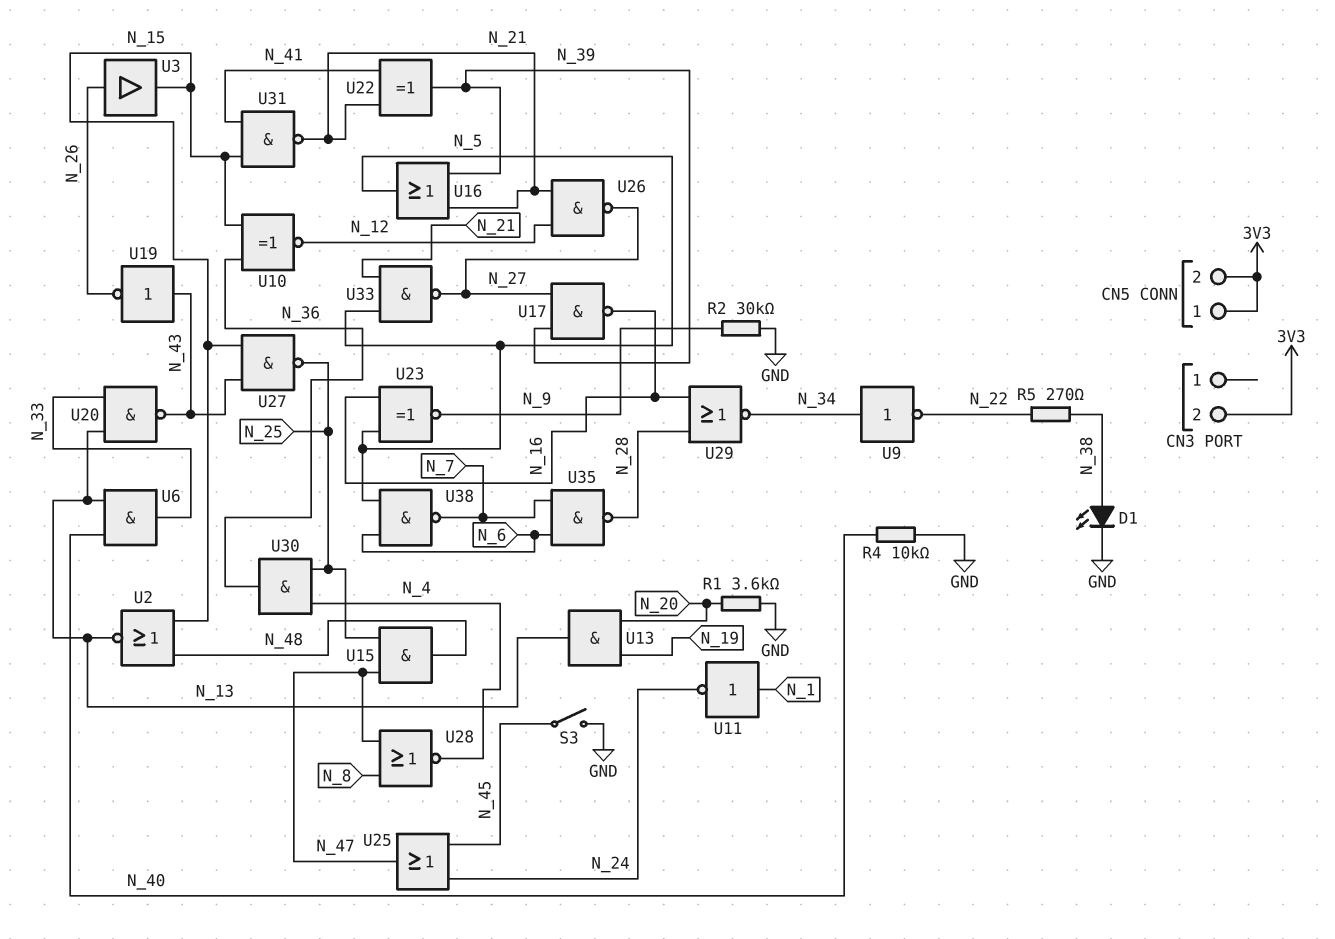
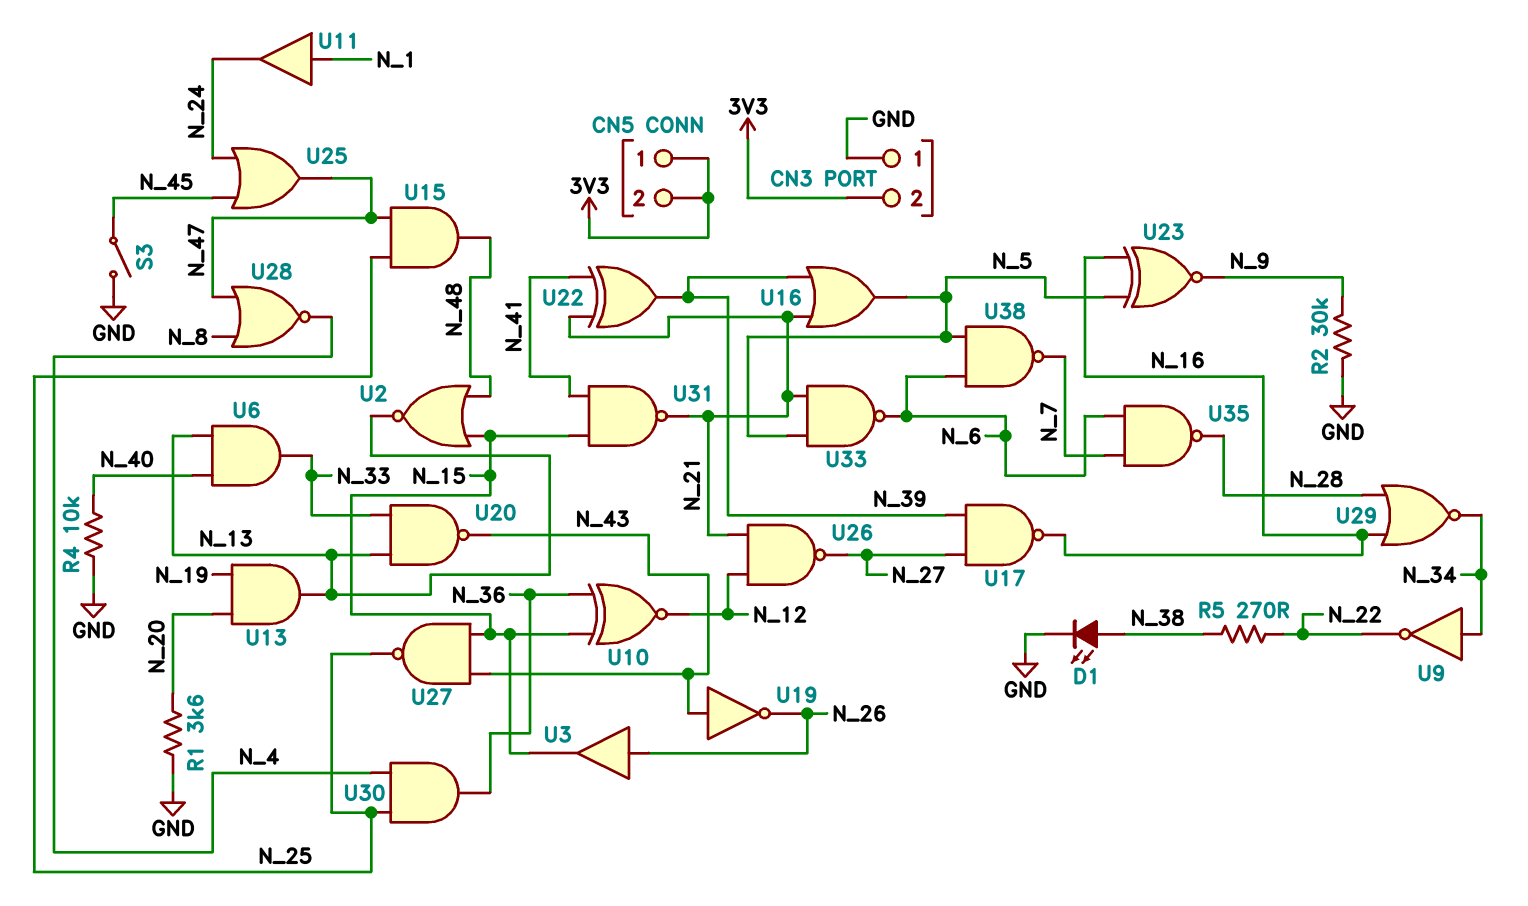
CN3 pin 1: none -> GND
U11: NOT (in N_1, out N_24) -> buffer (in N_1, out N_24)
U33: NAND (in N_5, in N_21, out N_27) -> NAND (in N_5, in N_21, out N_6)

